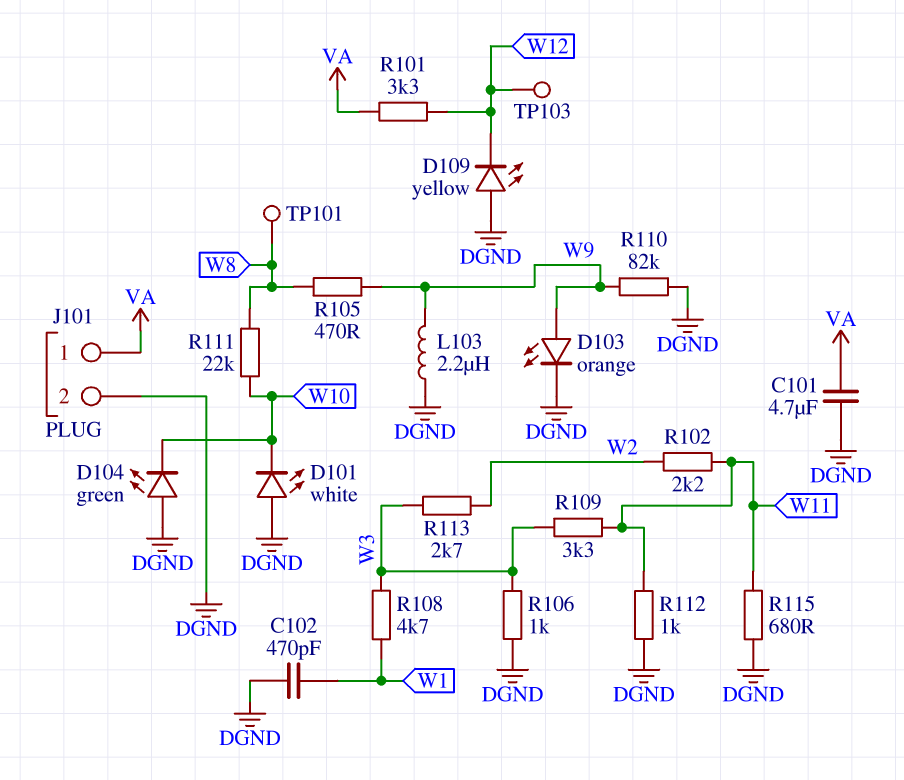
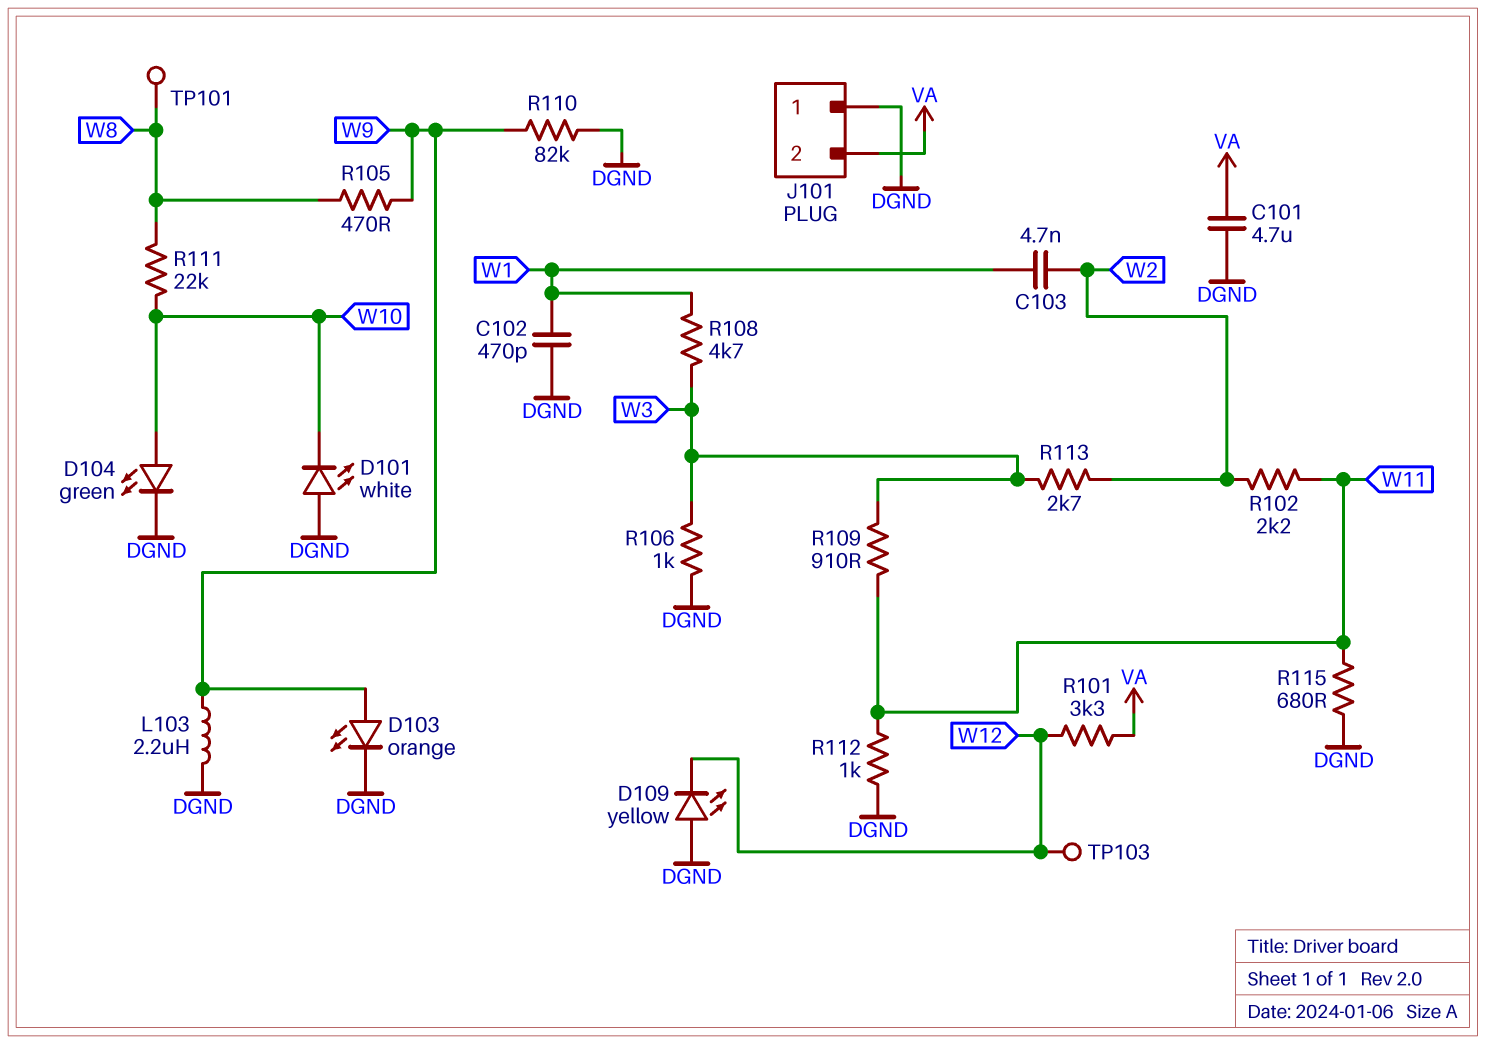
C103: none -> 4.7nF (W1, W2)
D104: LED green (A DGND, K W10) -> LED green (A W10, K DGND)
J101 pin 1: VA -> DGND
J101 pin 2: DGND -> VA
R109: 3.3k (W3, W11) -> 910 (W3, W11)

